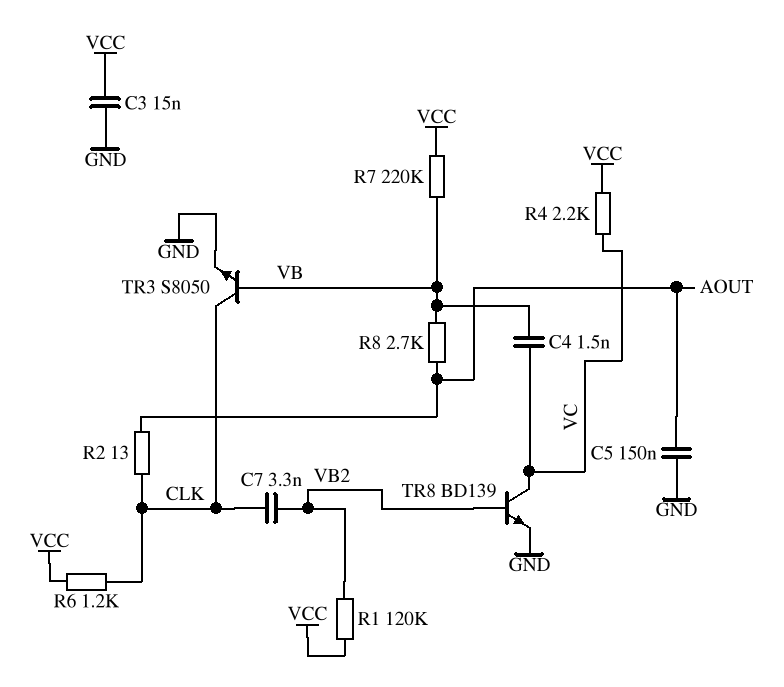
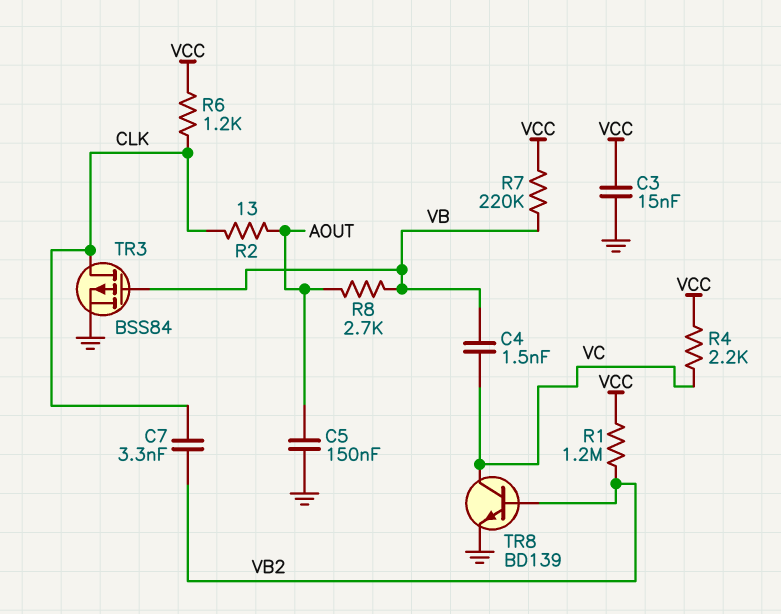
R1: 120k (VB2, VCC) -> 1.2M (VB2, VCC)
TR3: NPN S8050 (B VB, C CLK, E GND) -> PMOS BSS84 (G VB, D CLK, S GND)

